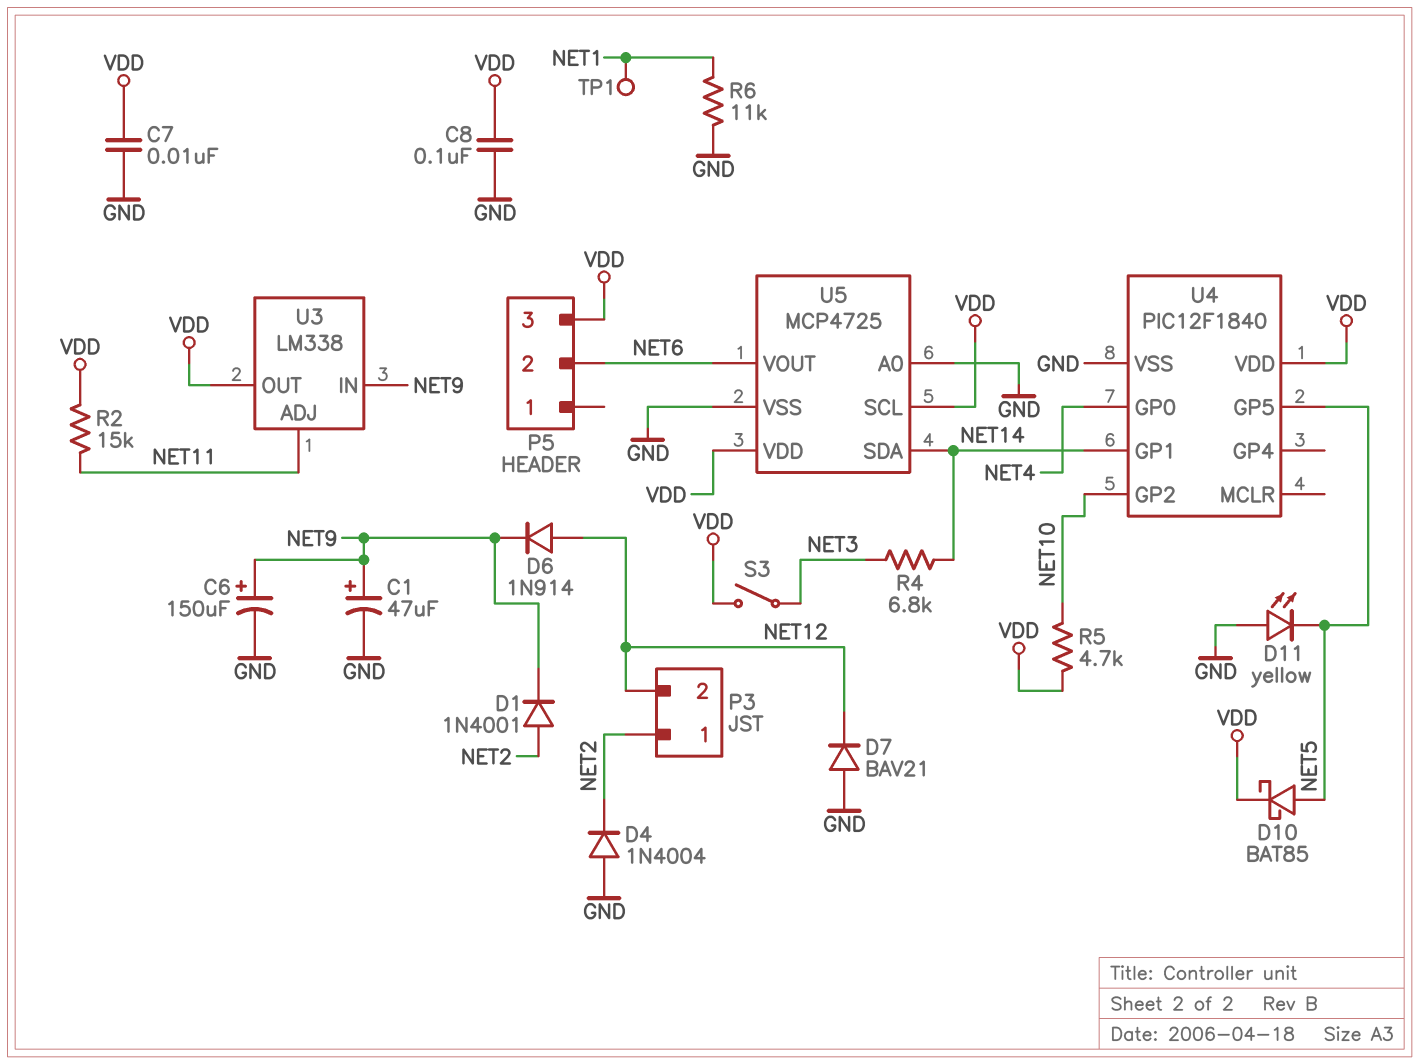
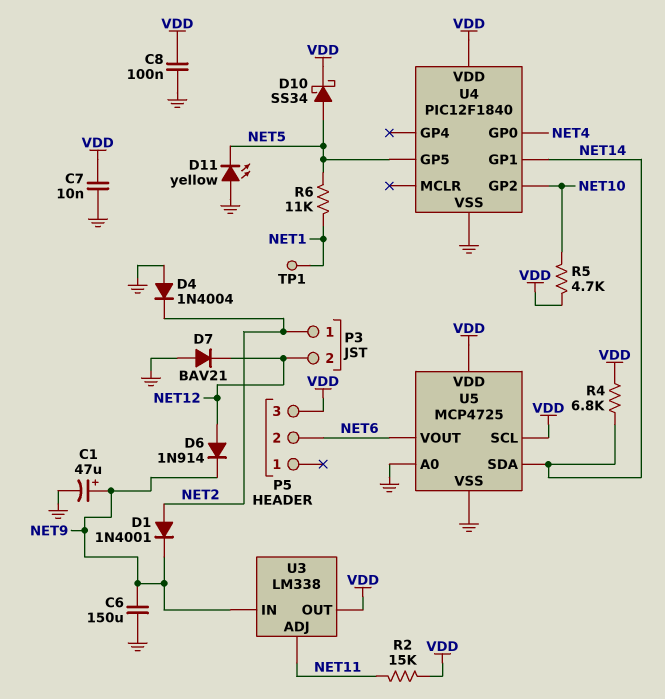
C6: 150uF (plus NET9, minus GND) -> 150uF (GND, NET9)
D10: schottky BAT85 (A NET5, K VDD) -> schottky SS34 (A NET5, K VDD)
R4: 6.8k (NET3, NET14) -> 6.8k (NET14, VDD)
R6: 11k (GND, NET1) -> 11k (NET1, NET5)
S3: switch (NET3, VDD) -> none

